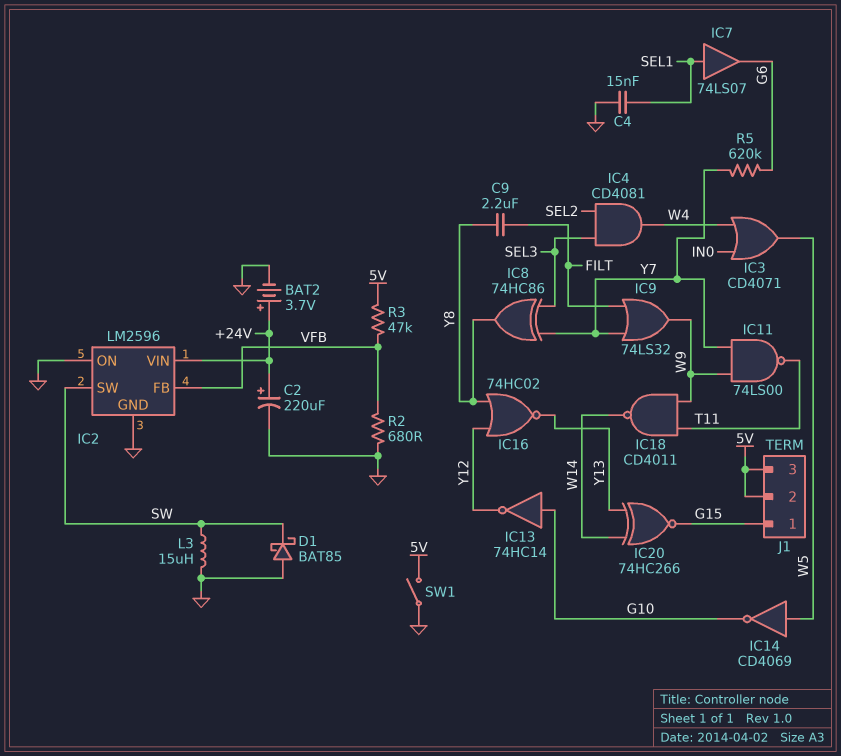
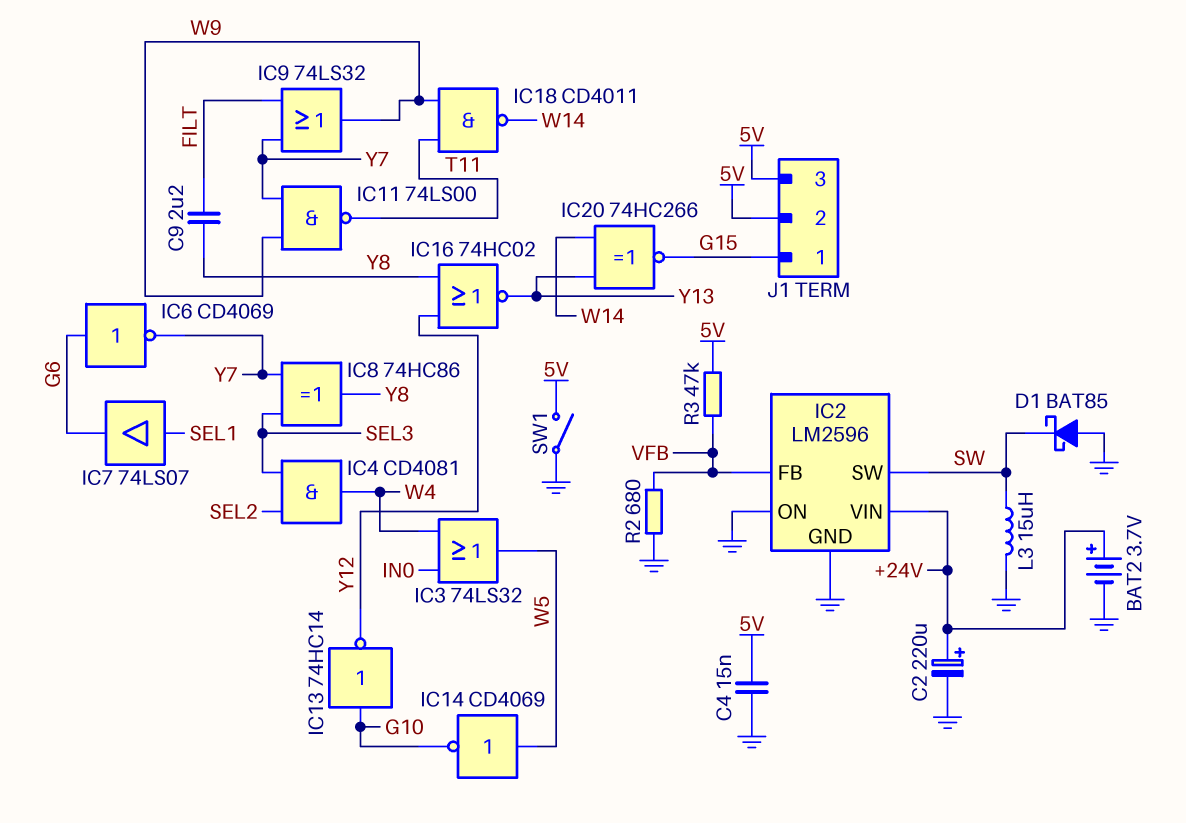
C4: 15nF (GND, SEL1) -> 15nF (5V, GND)
IC3: OR CD4071 (in IN0, in W4, out W5) -> OR 74LS32 (in IN0, in W4, out W5)
IC6: none -> NOT CD4069 (in G6, out Y7)
R5: 620k (G6, Y7) -> none

